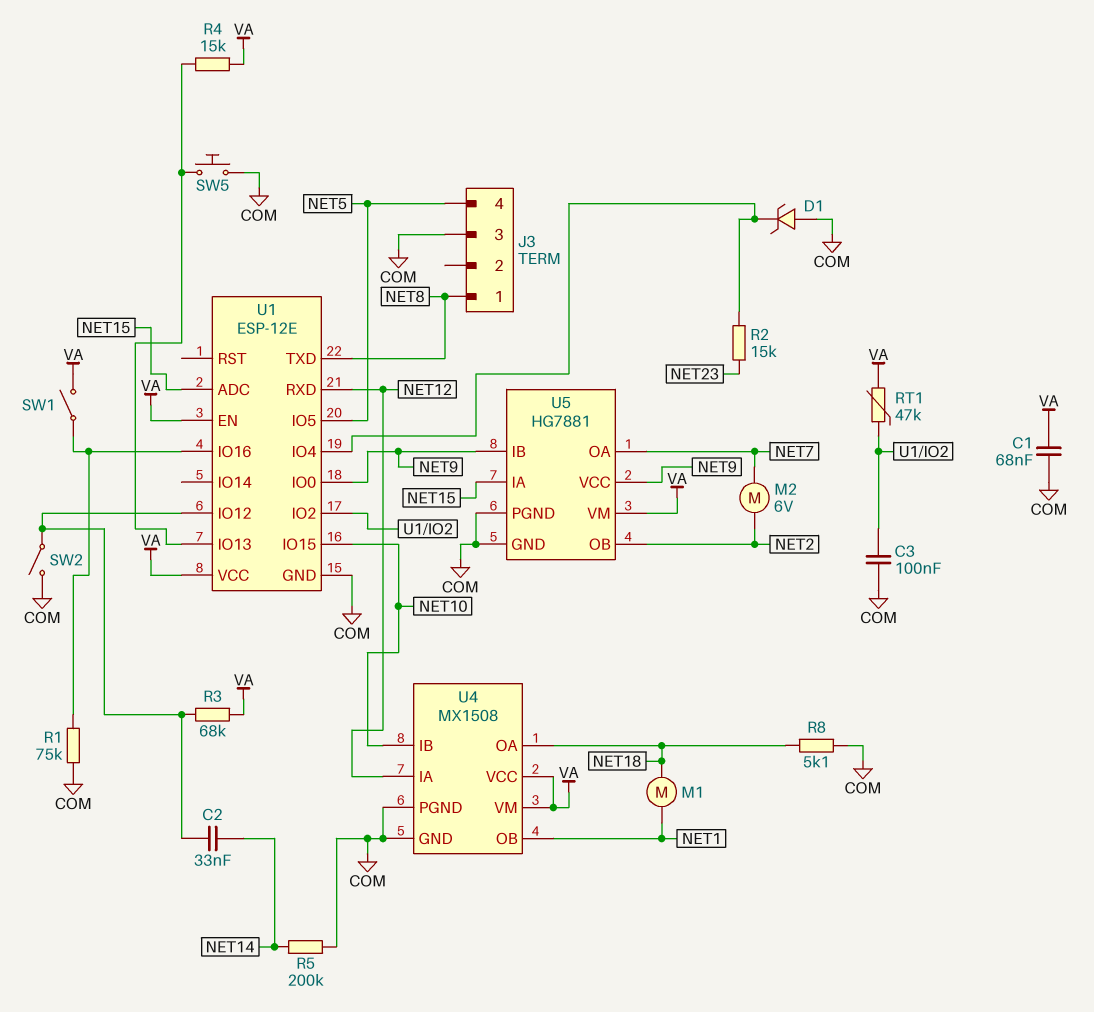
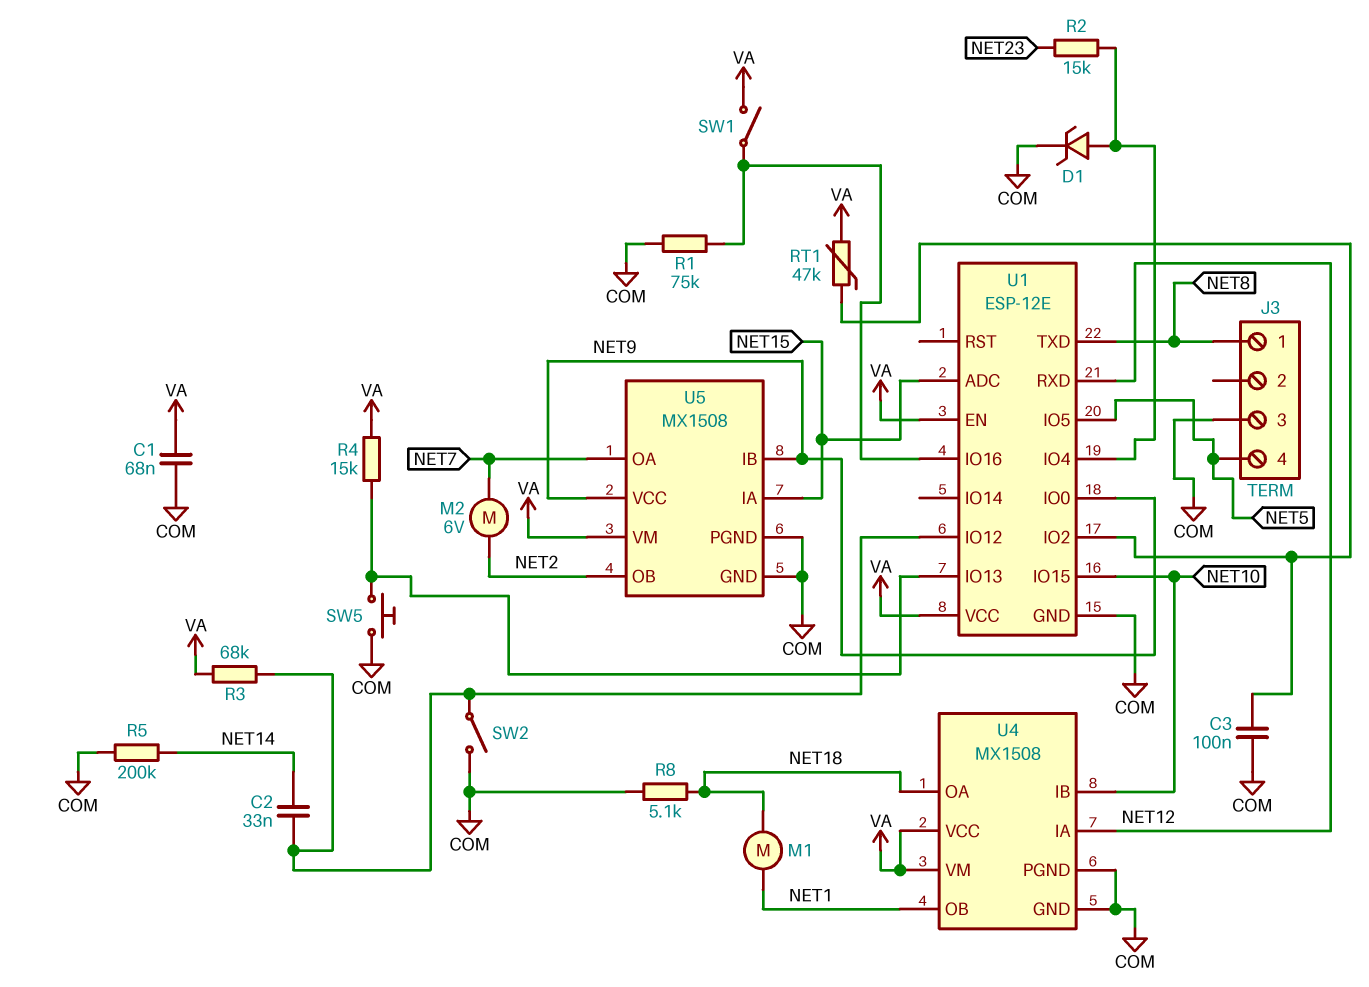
D1: zener (A COM, K U1/IO4) -> zener (A U1/IO4, K COM)
U5: HG7881 -> MX1508

